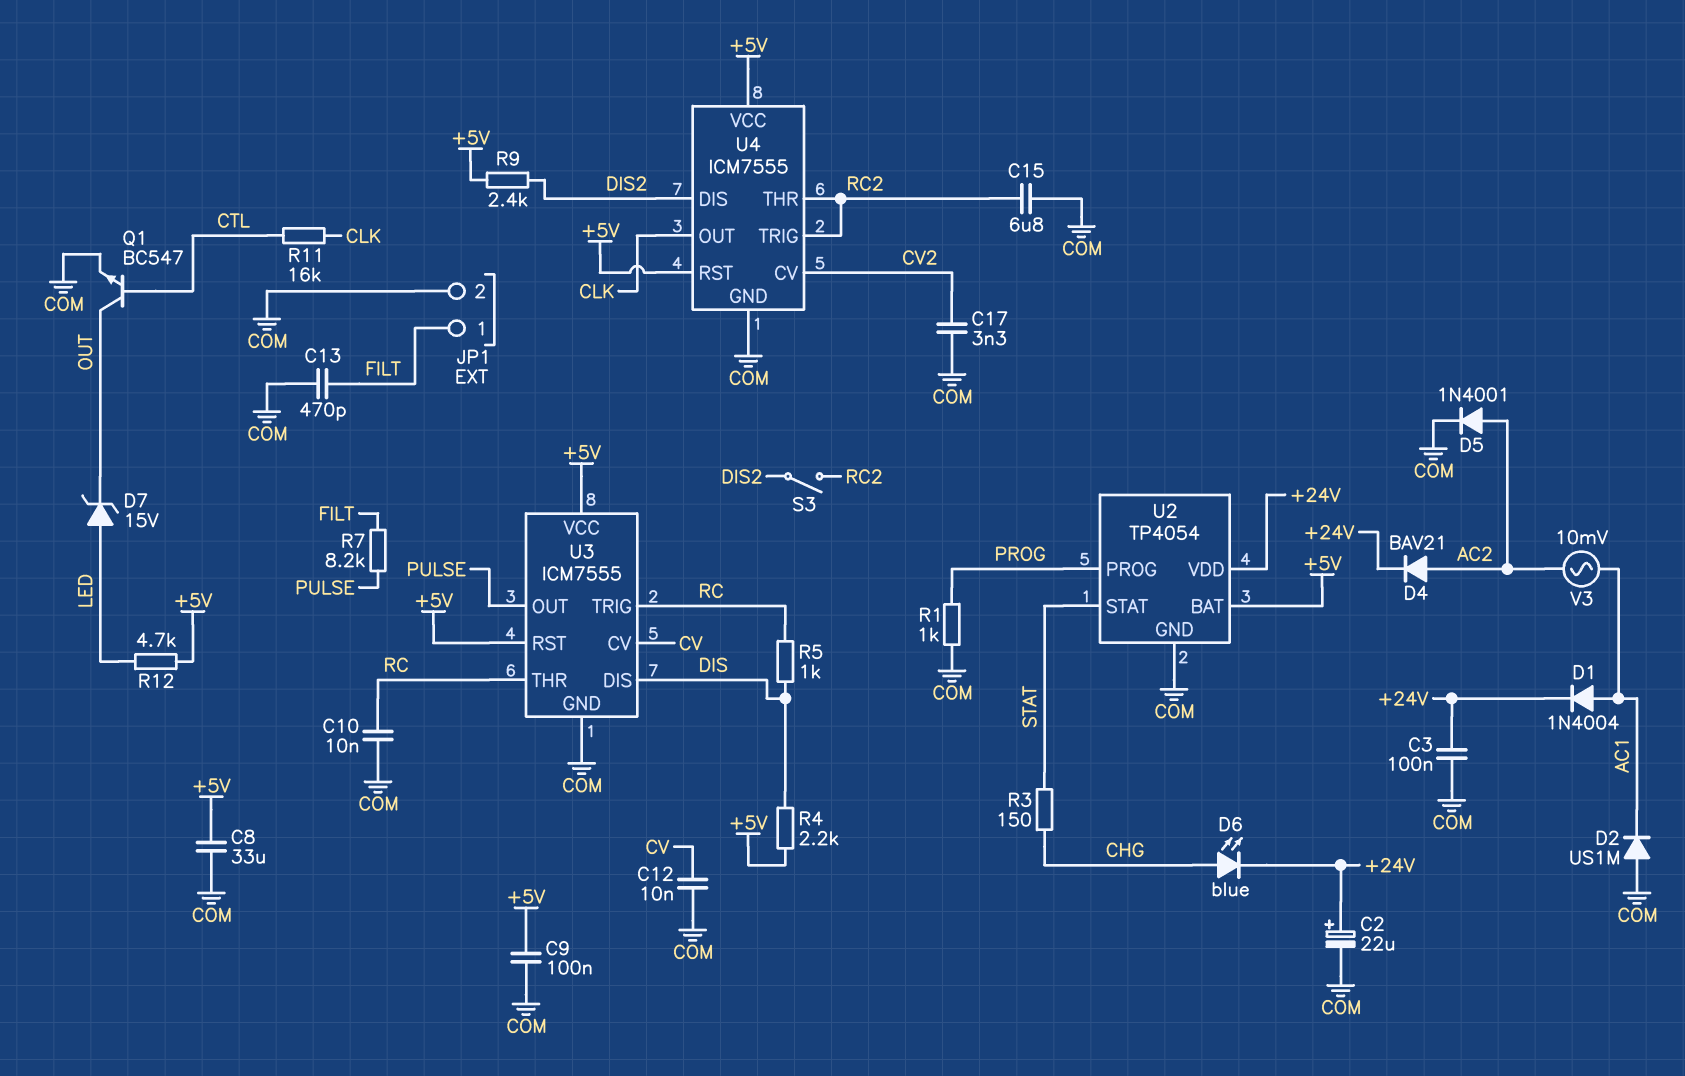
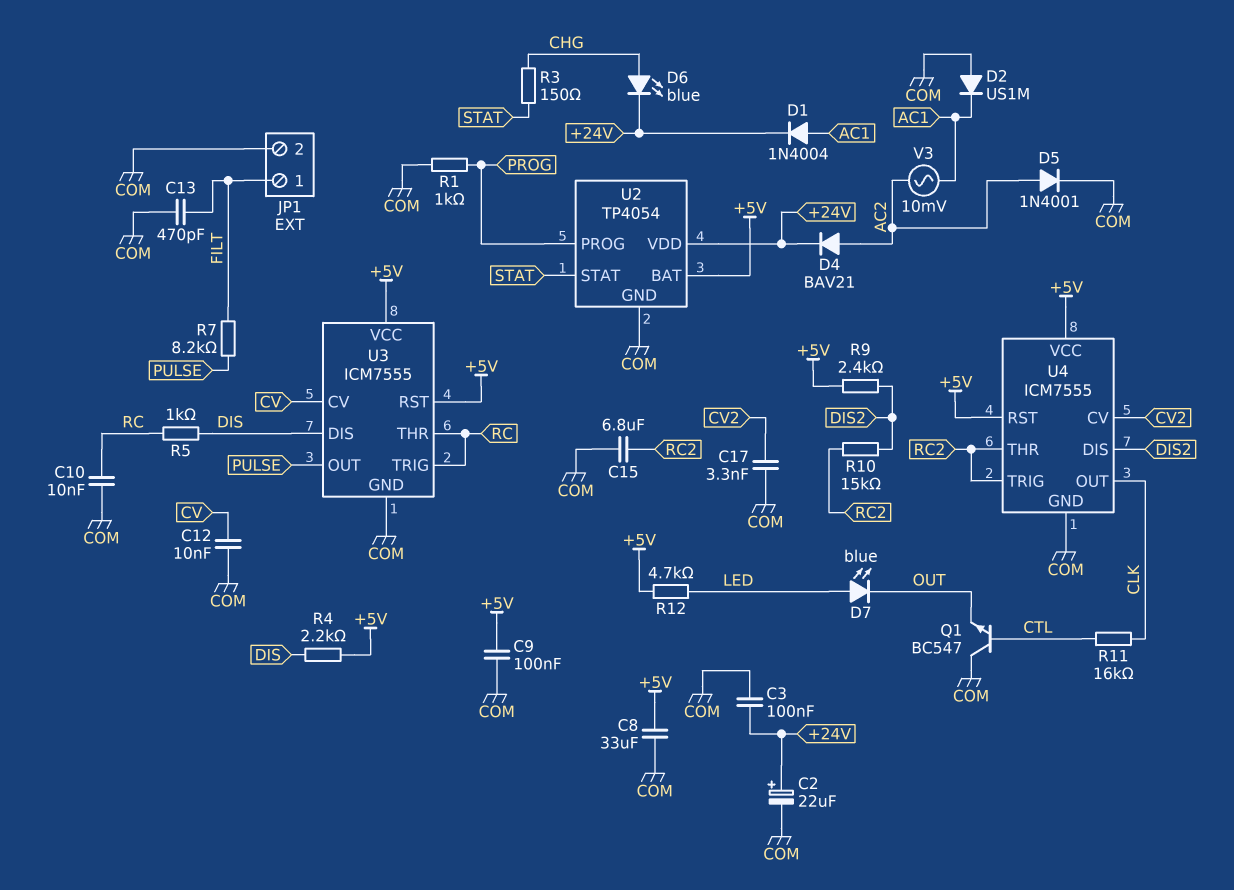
D7: zener 15V (A LED, K OUT) -> LED blue (A LED, K OUT)
Q1: NPN BC547 (B CTL, C OUT, E COM) -> NPN BC547 (B CTL, C COM, E OUT)
R10: none -> 15k (DIS2, RC2)
S3: switch (DIS2, RC2) -> none

